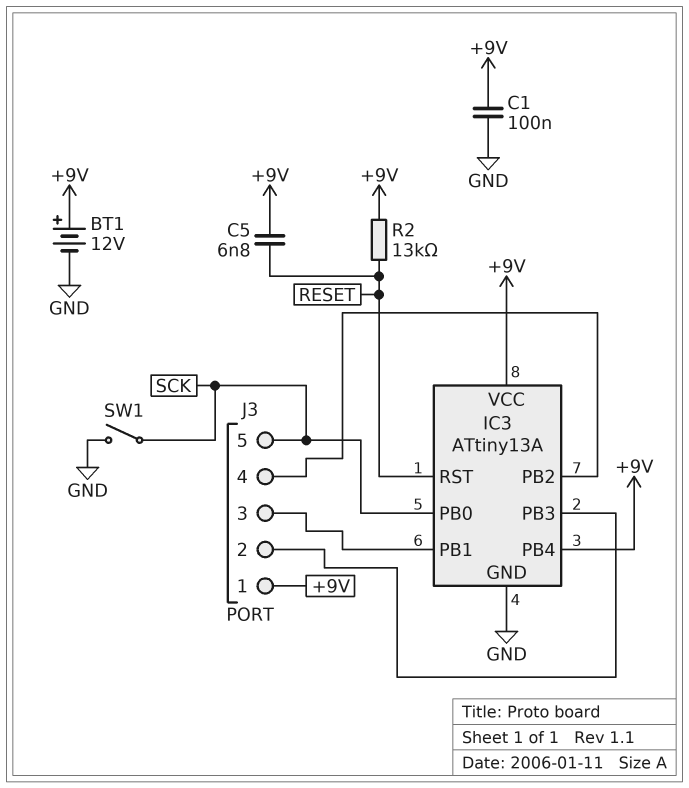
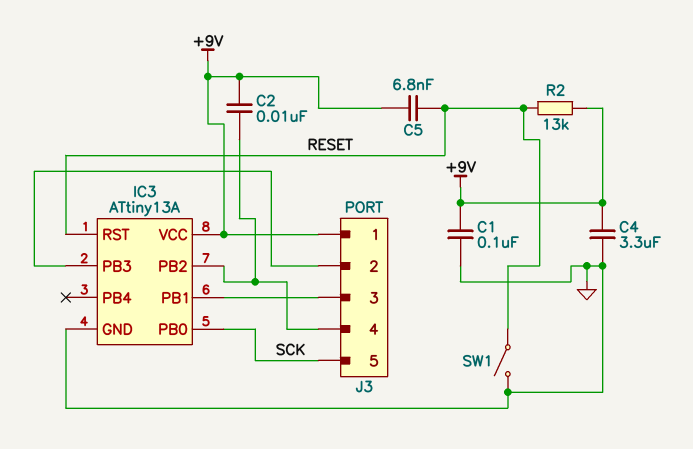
BT1: 12V (plus +9V, minus GND) -> none
C2: none -> 10nF (+9V, IC3/PB2)
C4: none -> 3.3uF (+9V, GND)
IC3 pin PB4: +9V -> none
SW1: switch (GND, SCK) -> switch (GND, RESET)

